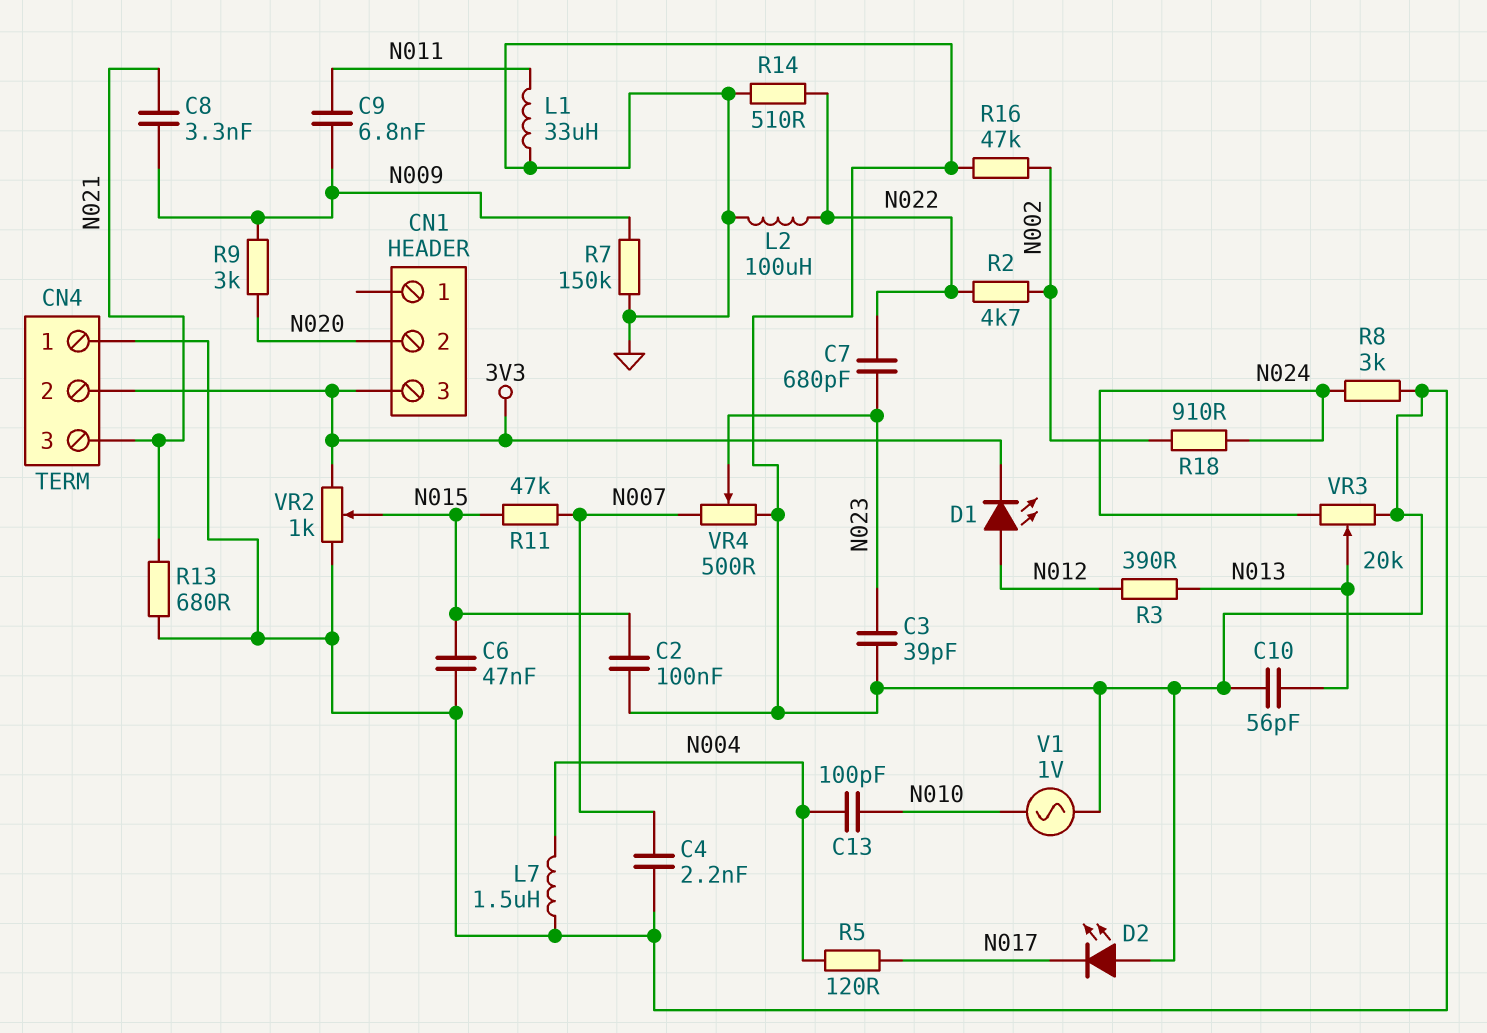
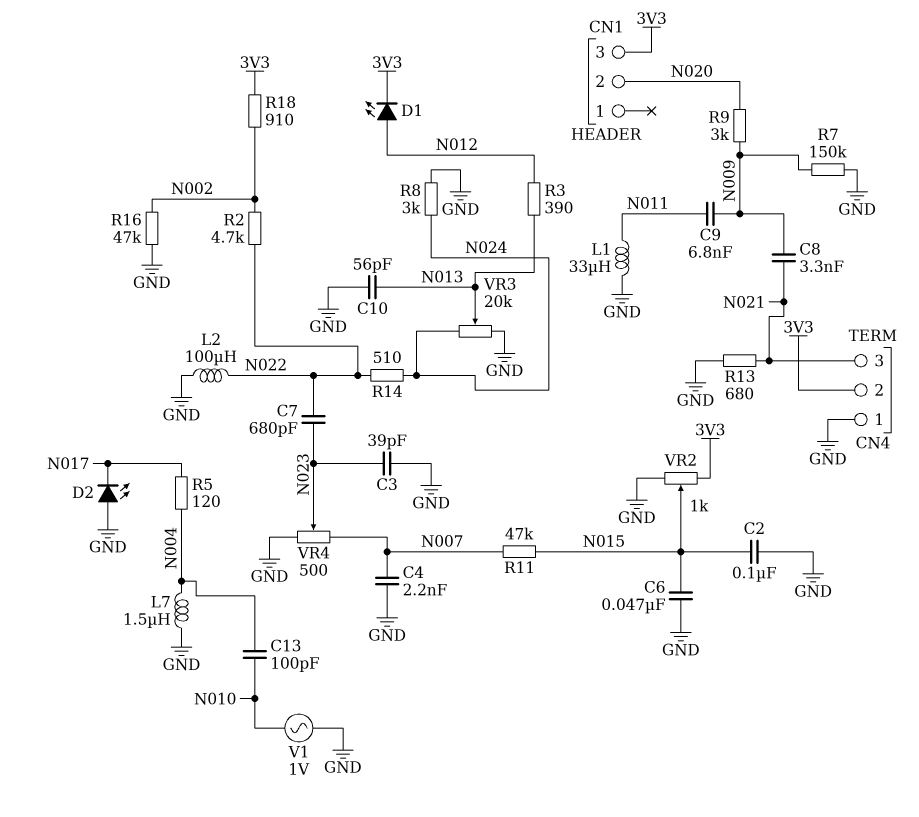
R14: 510 (GND, N022) -> 510 (N022, N024)
R18: 910 (N002, N024) -> 910 (3V3, N002)

